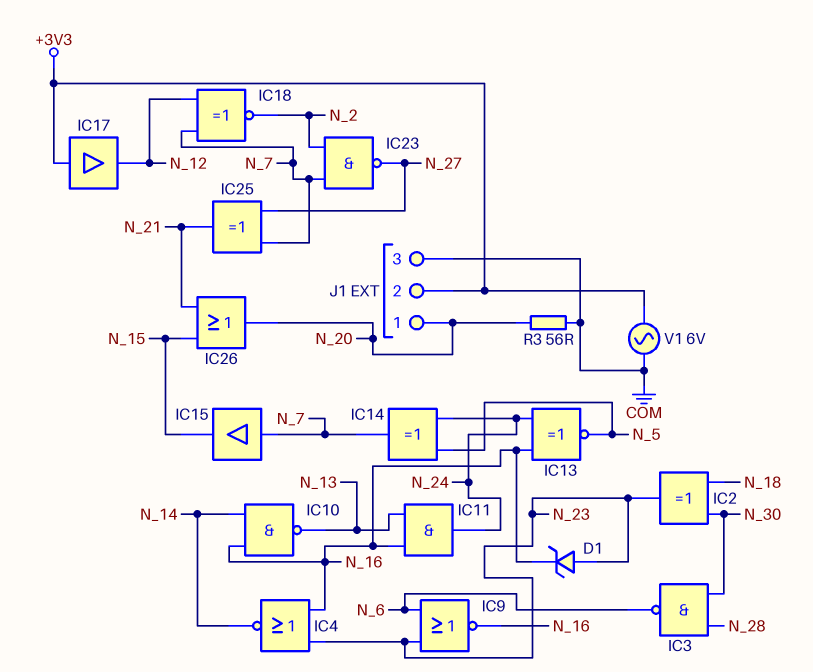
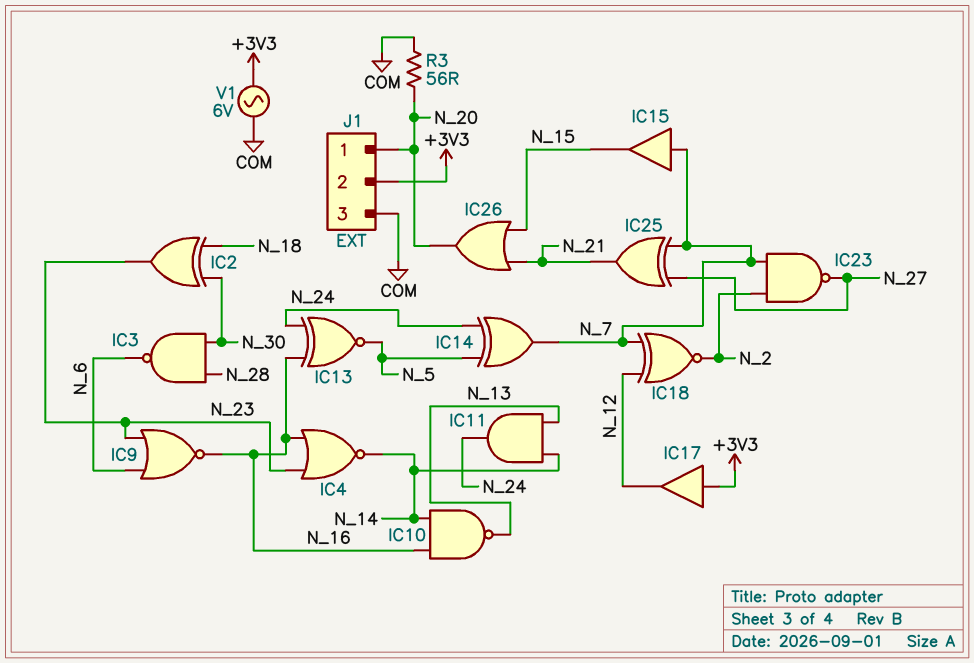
D1: zener (A N_23, K N_16) -> none
IC11: AND (in N_13, in N_16, out N_24) -> AND (in N_13, in N_14, out N_24)

